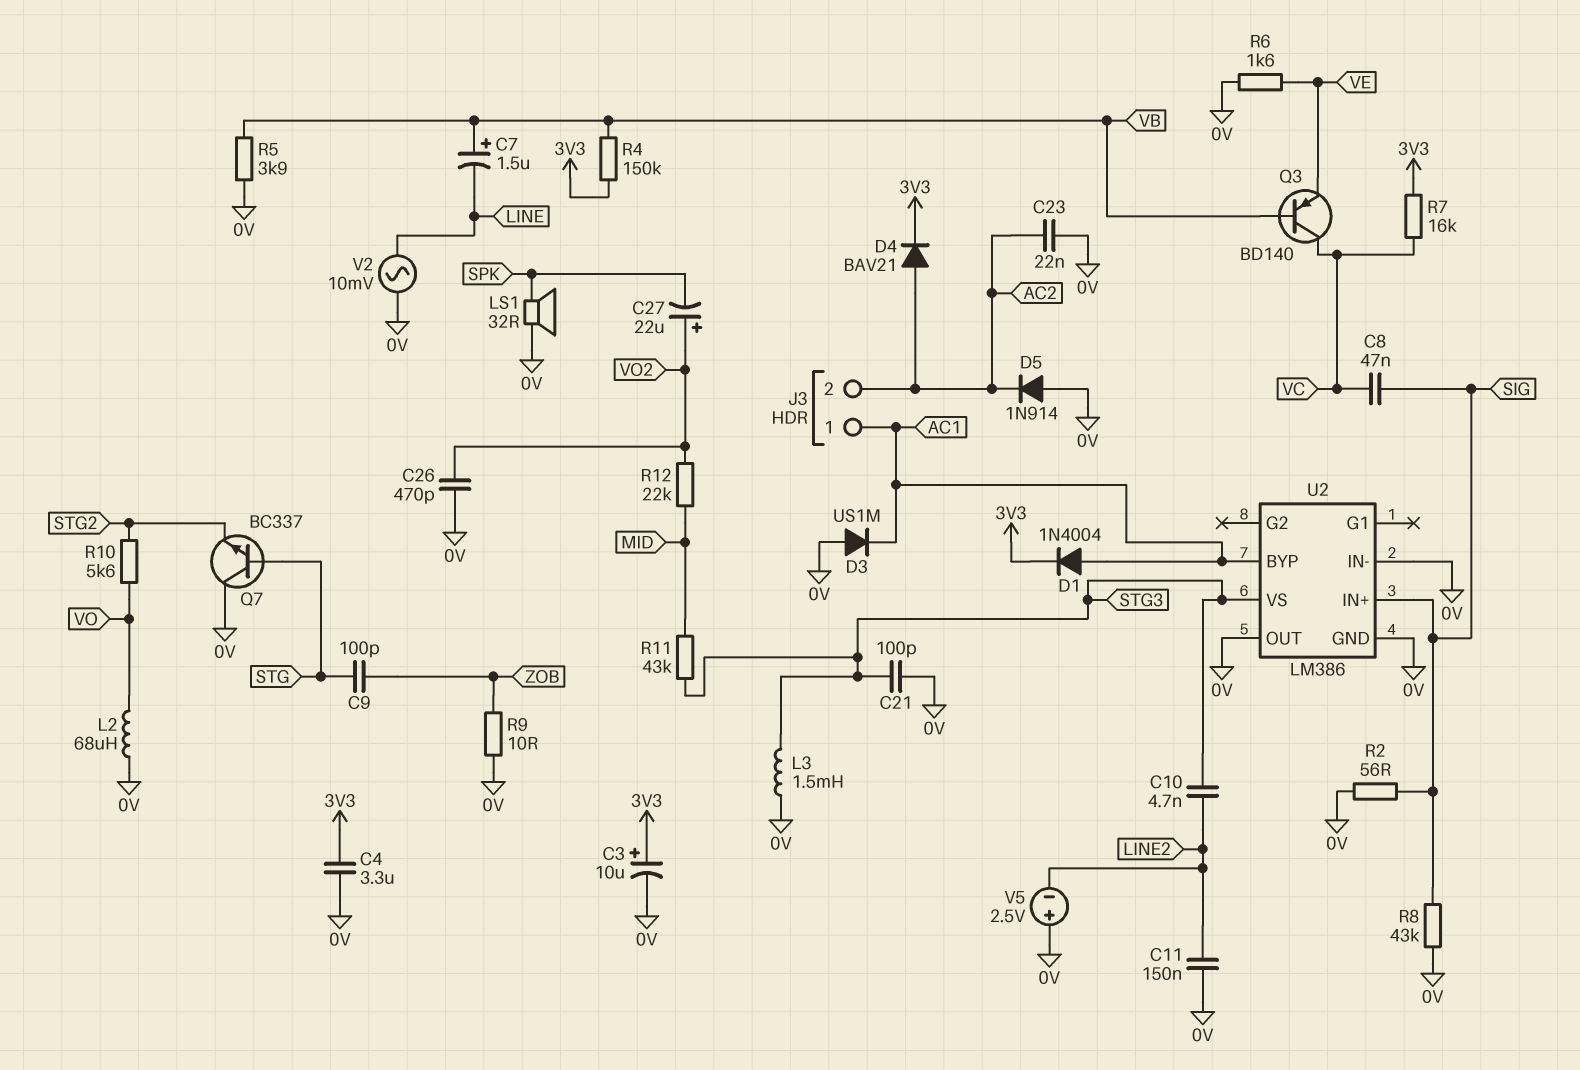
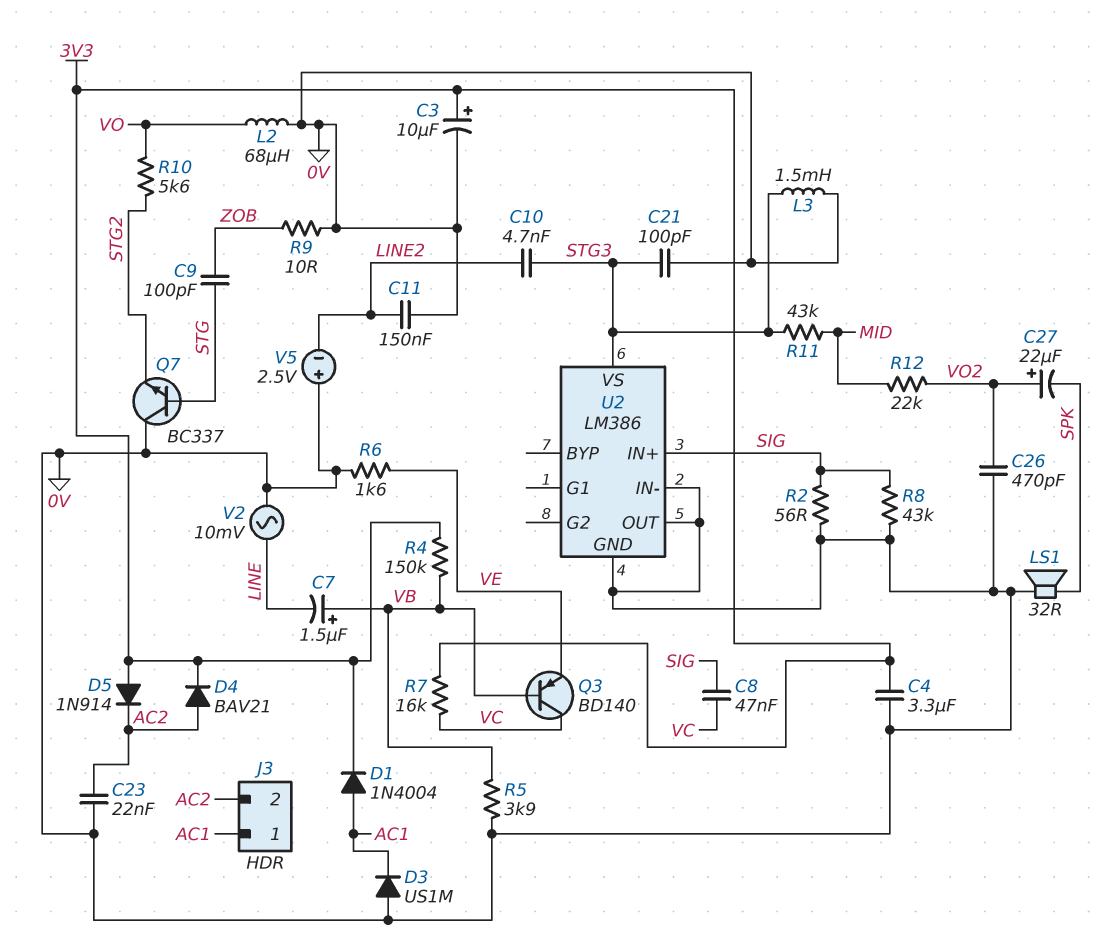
D5: diode 1N914 (A 0V, K AC2) -> diode 1N914 (A 3V3, K AC2)
U2 pin BYP: AC1 -> none

